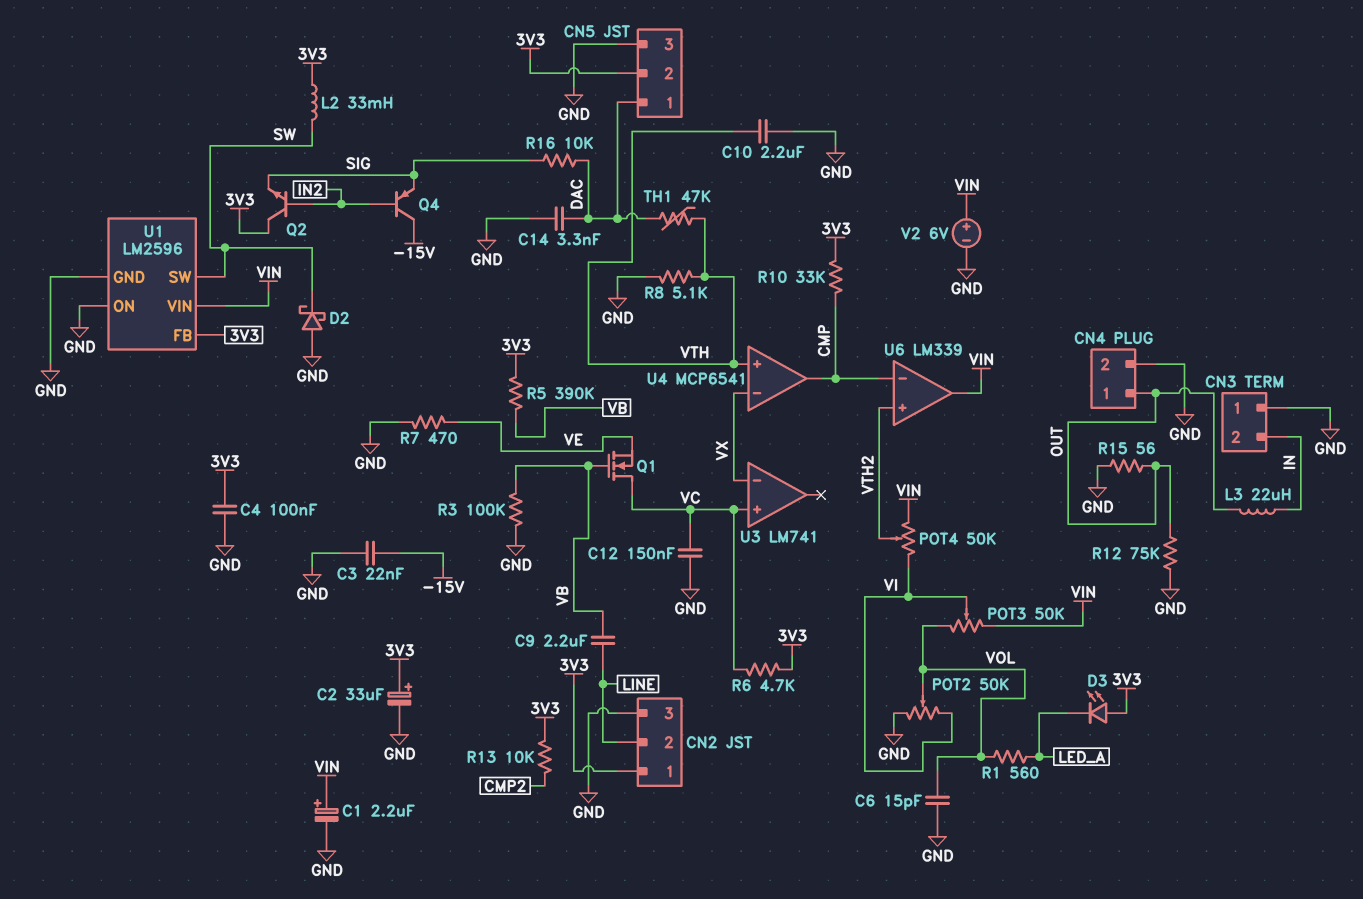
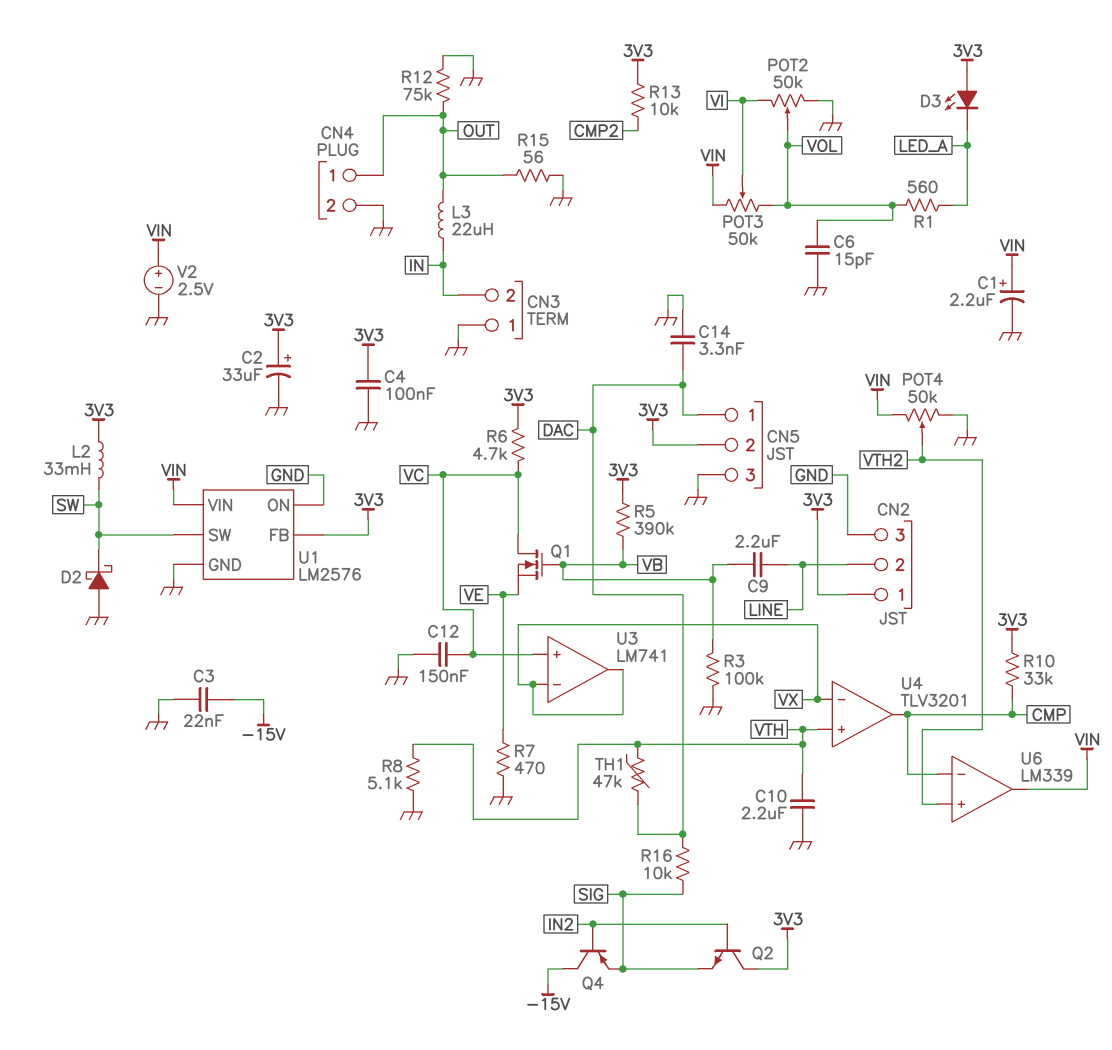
POT4: 50k (VI, VIN, wiper VTH2) -> 50k (GND, VIN, wiper VTH2)
U1: LM2596 -> LM2576
U3 pin out: none -> VX
U4: MCP6541 -> TLV3201
V2: 6V (plus VIN, minus GND) -> 2.5V (plus VIN, minus GND)

